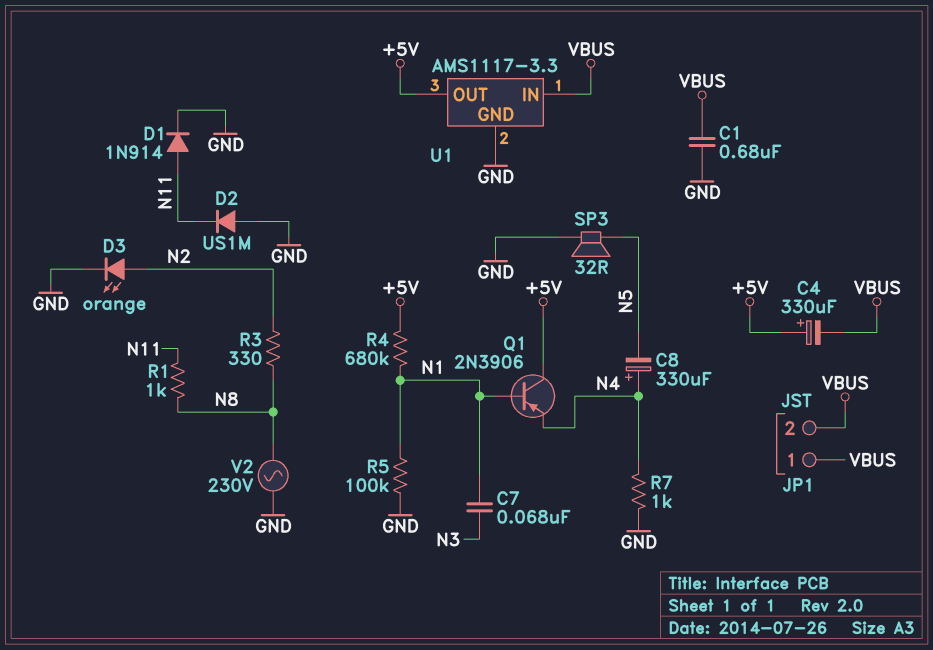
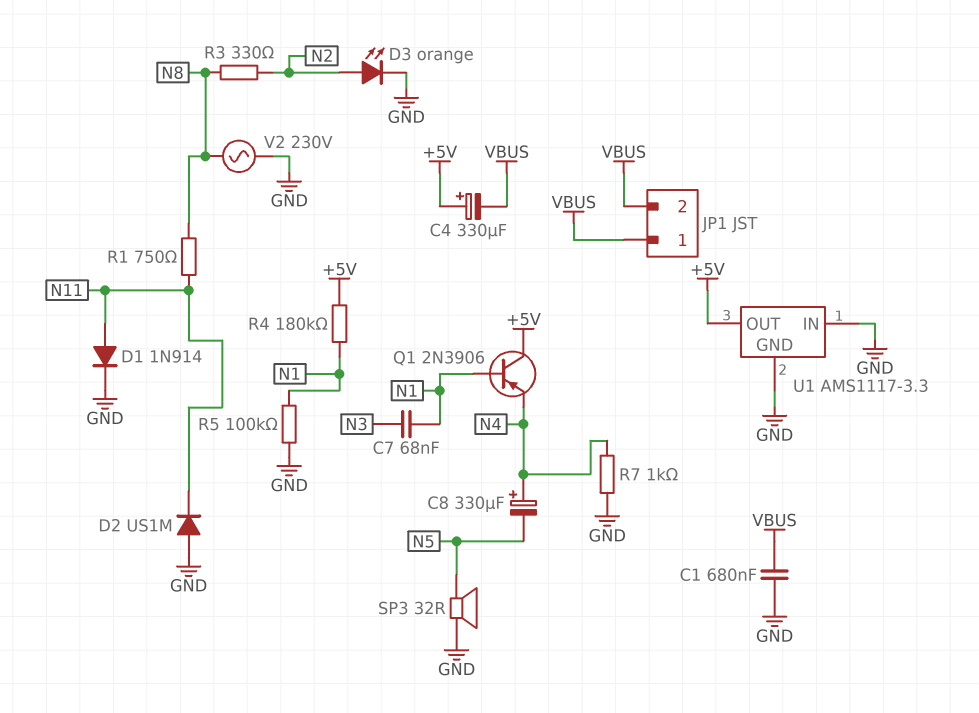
R1: 1k (N8, N11) -> 750 (N8, N11)
R4: 680k (+5V, N1) -> 180k (+5V, N1)
U1 pin IN: VBUS -> GND

